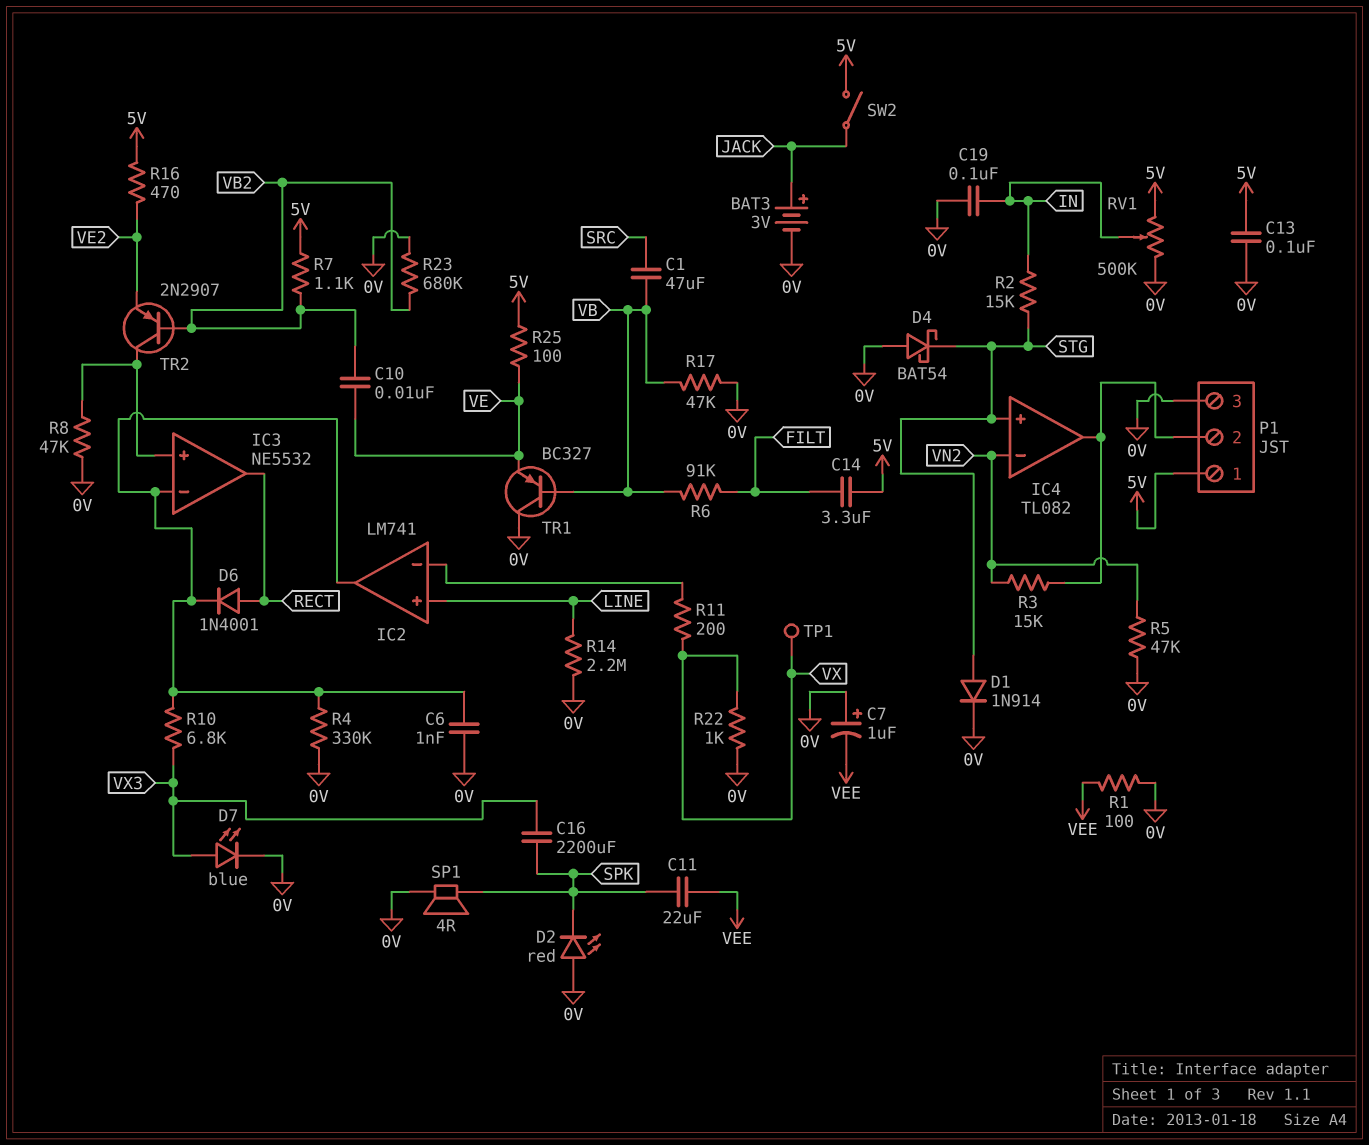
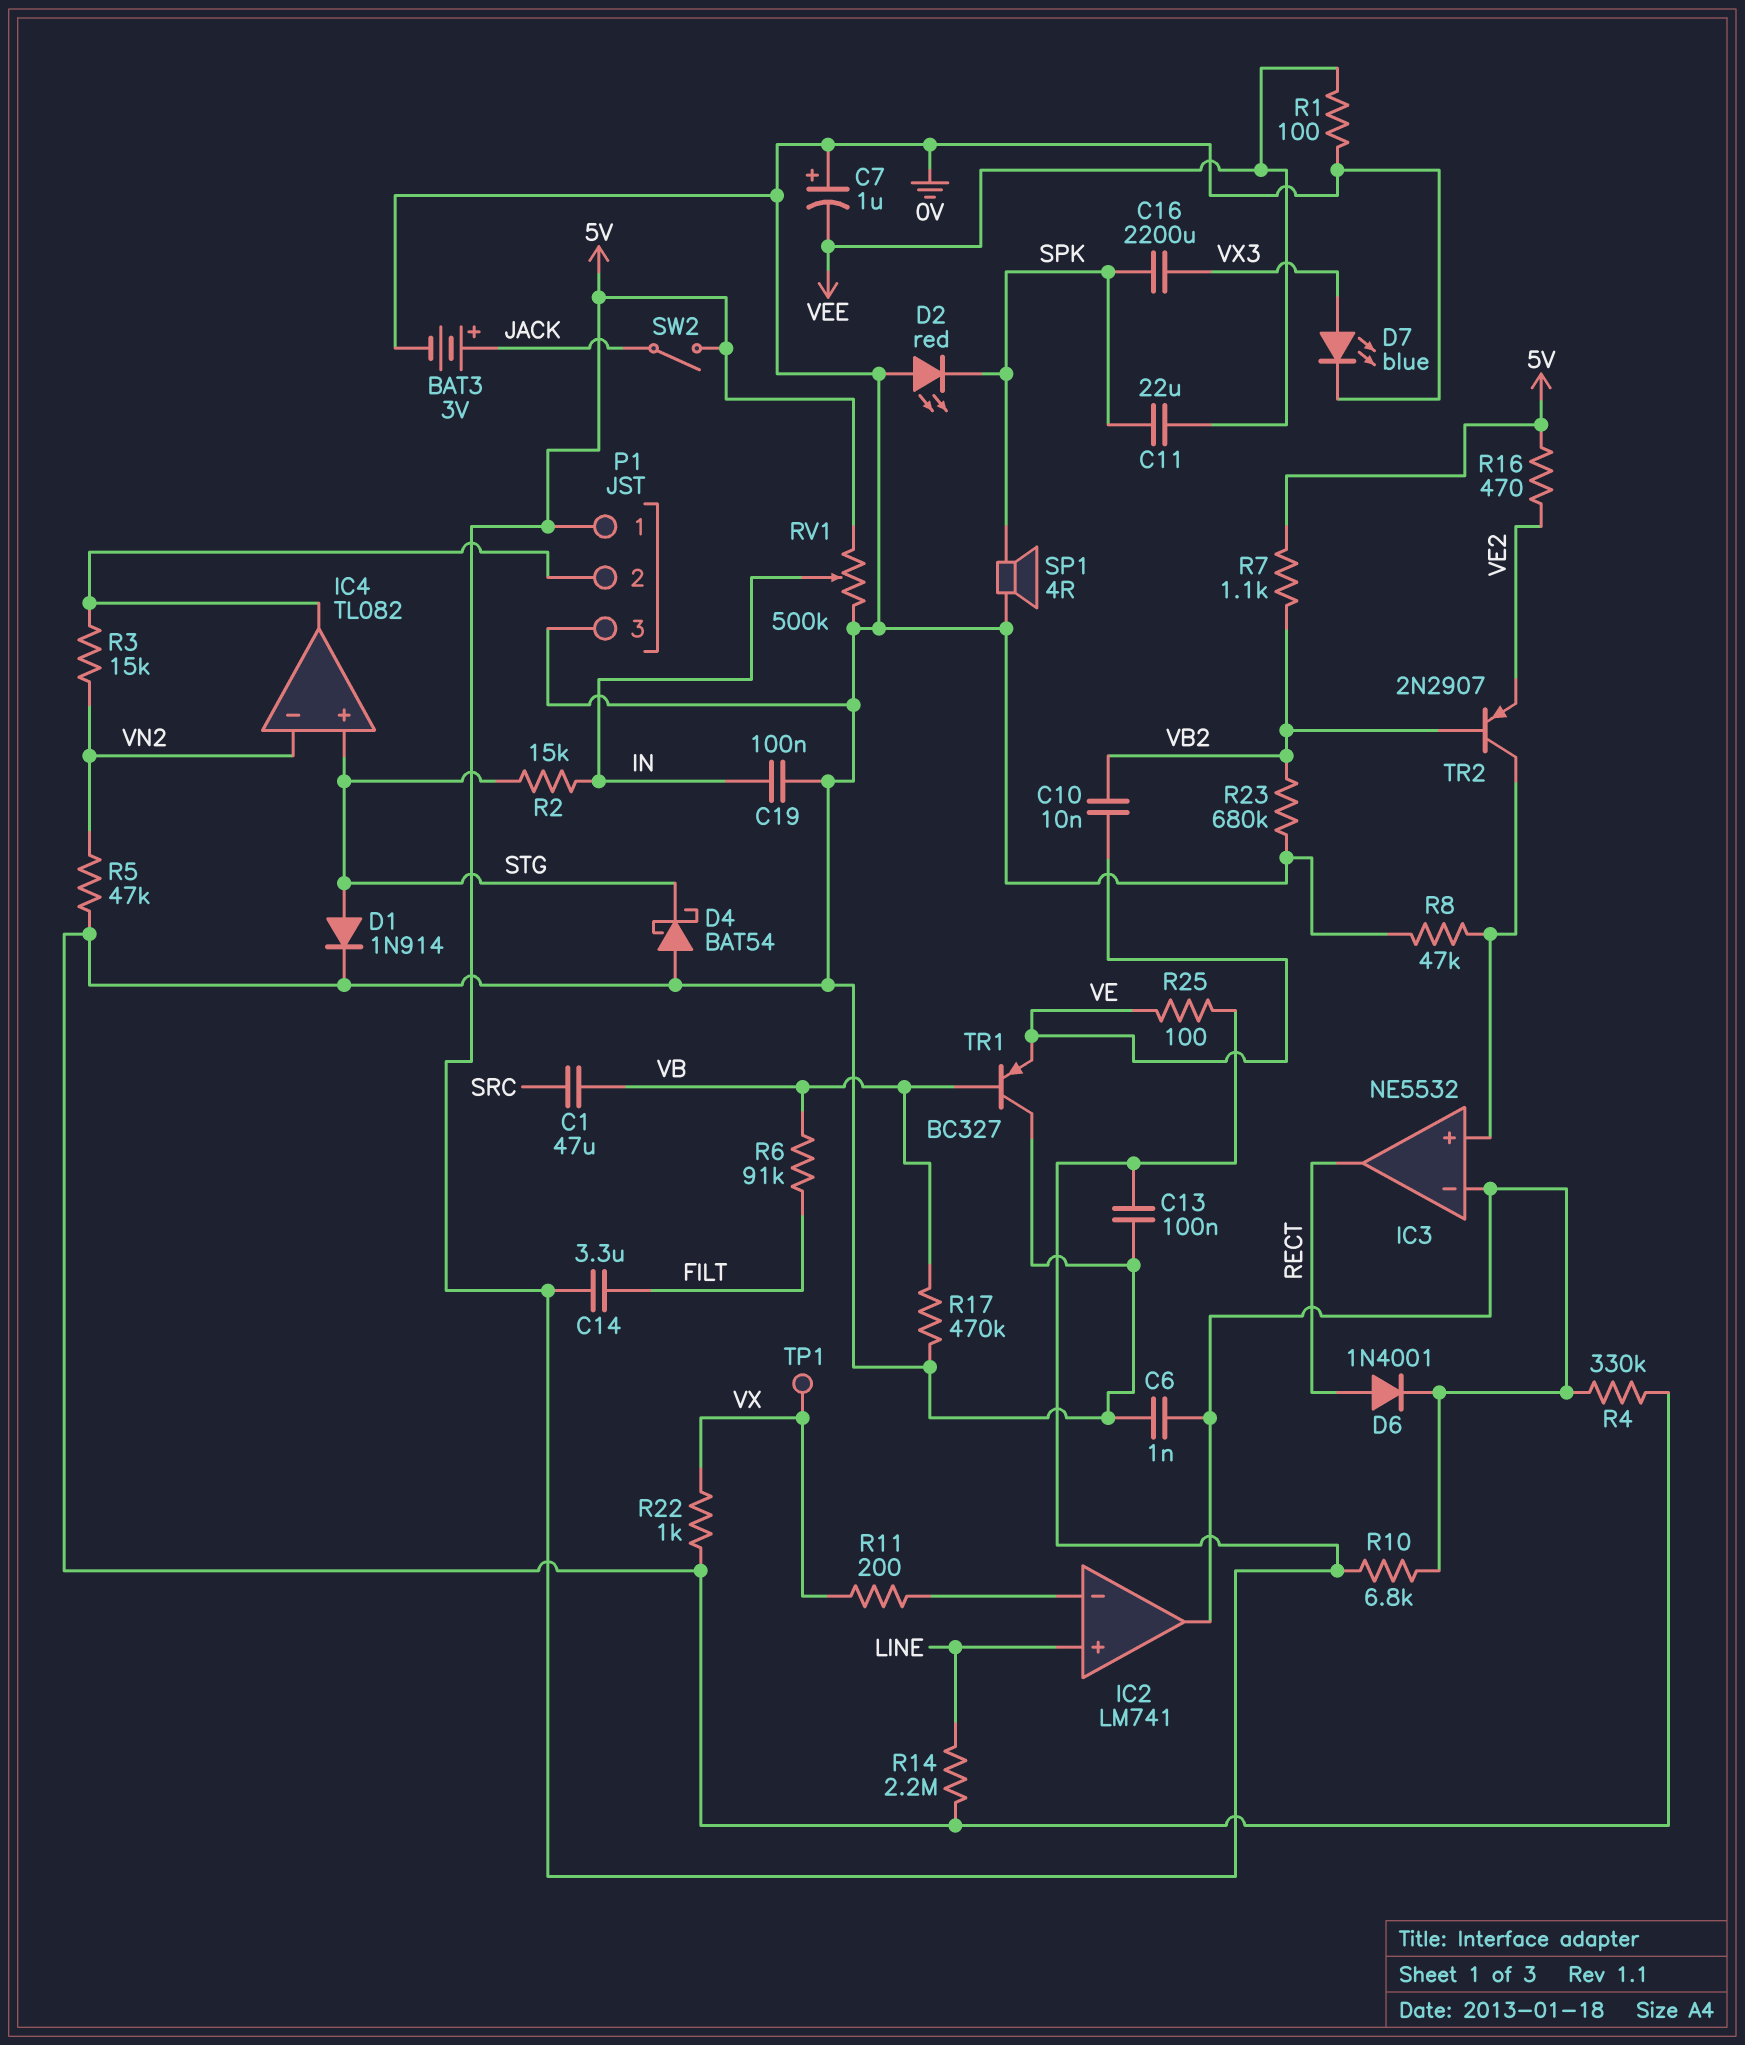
R10: 6.8k (IC2/out, VX3) -> 6.8k (5V, IC2/out)
R17: 47k (0V, VB) -> 470k (0V, VB)

